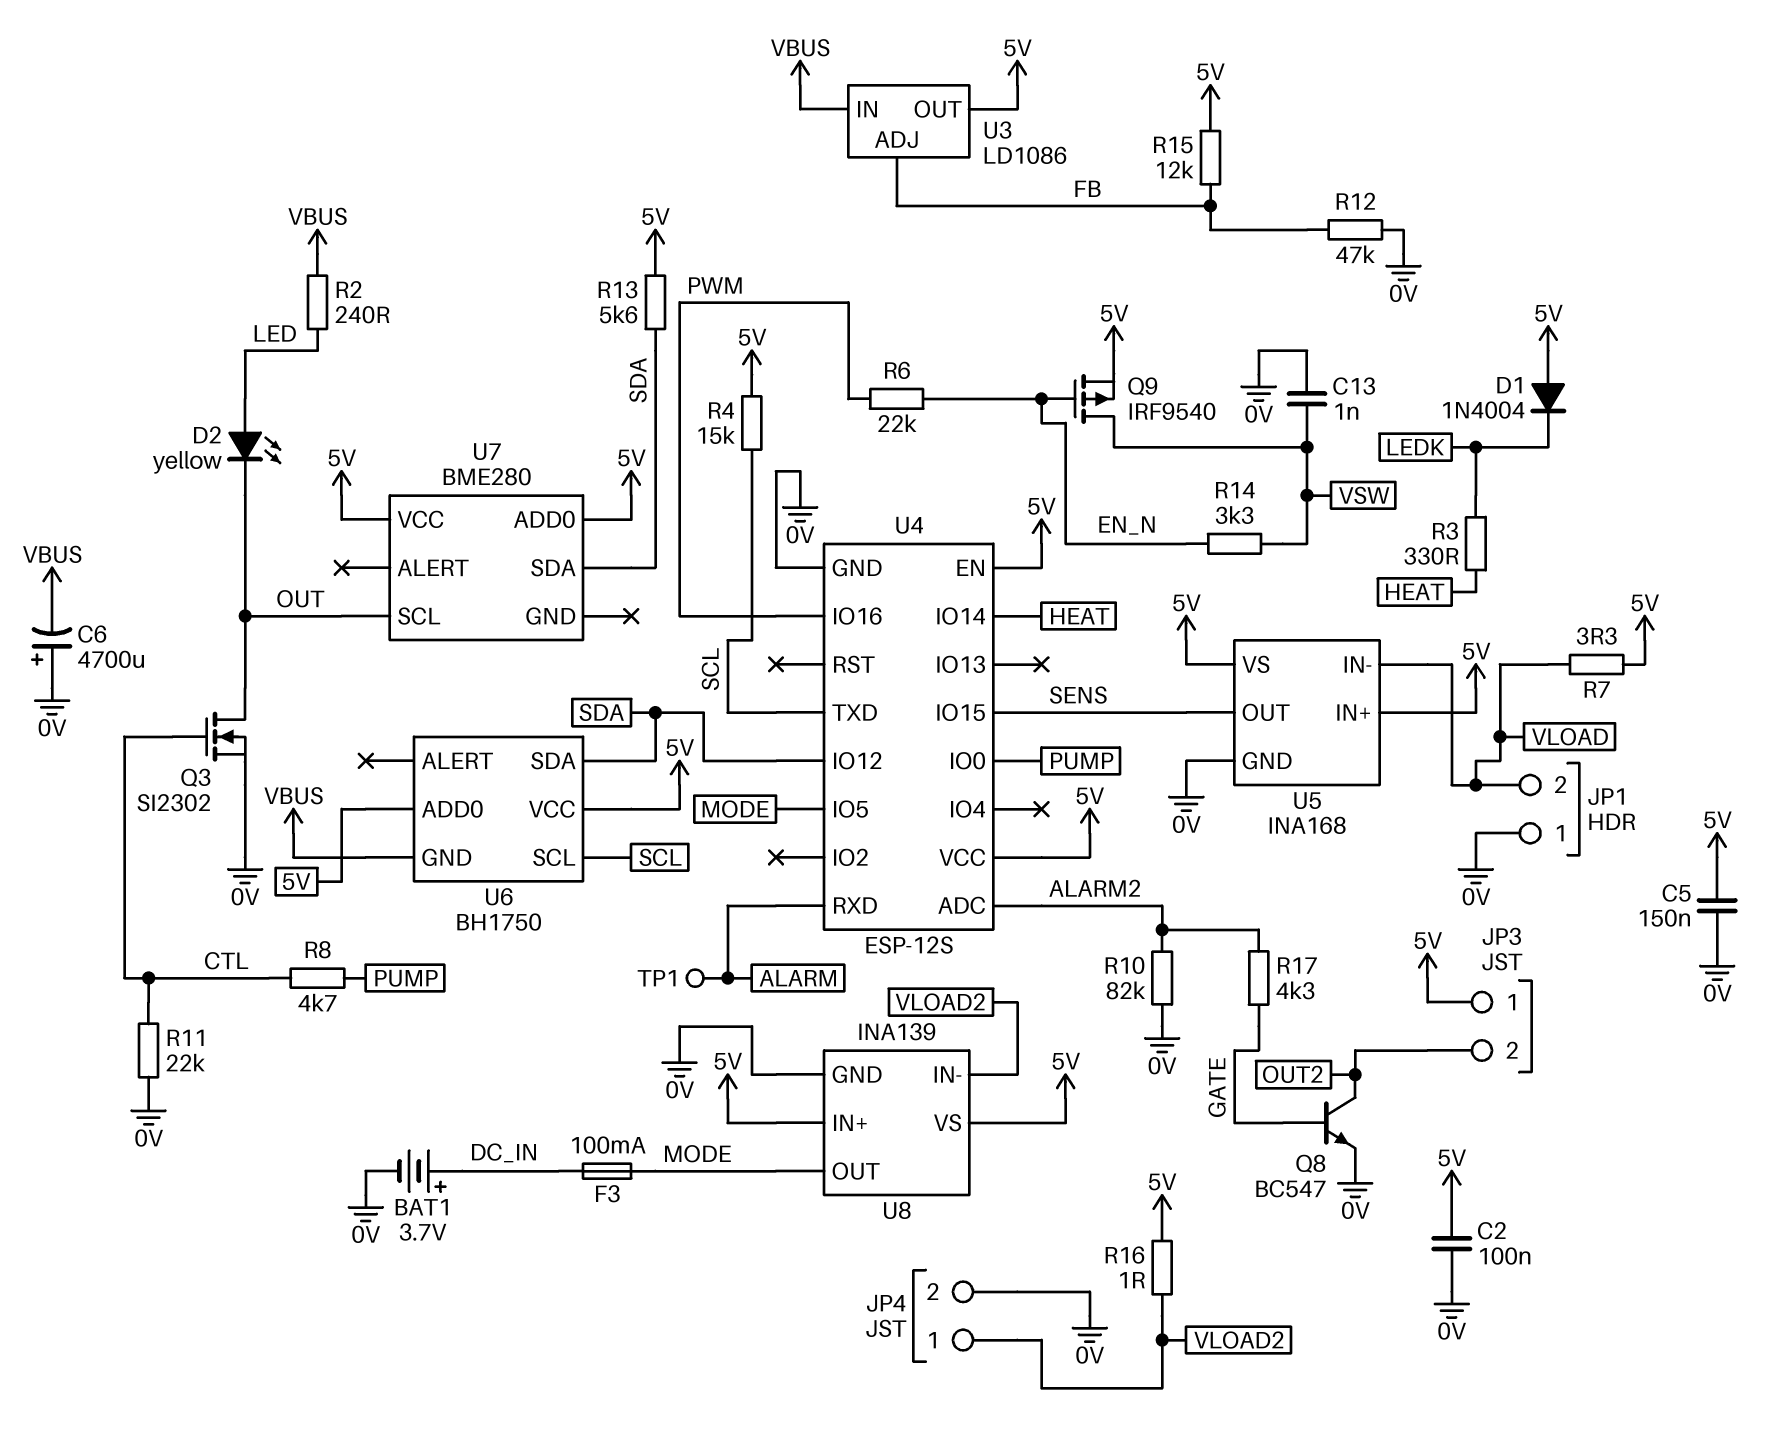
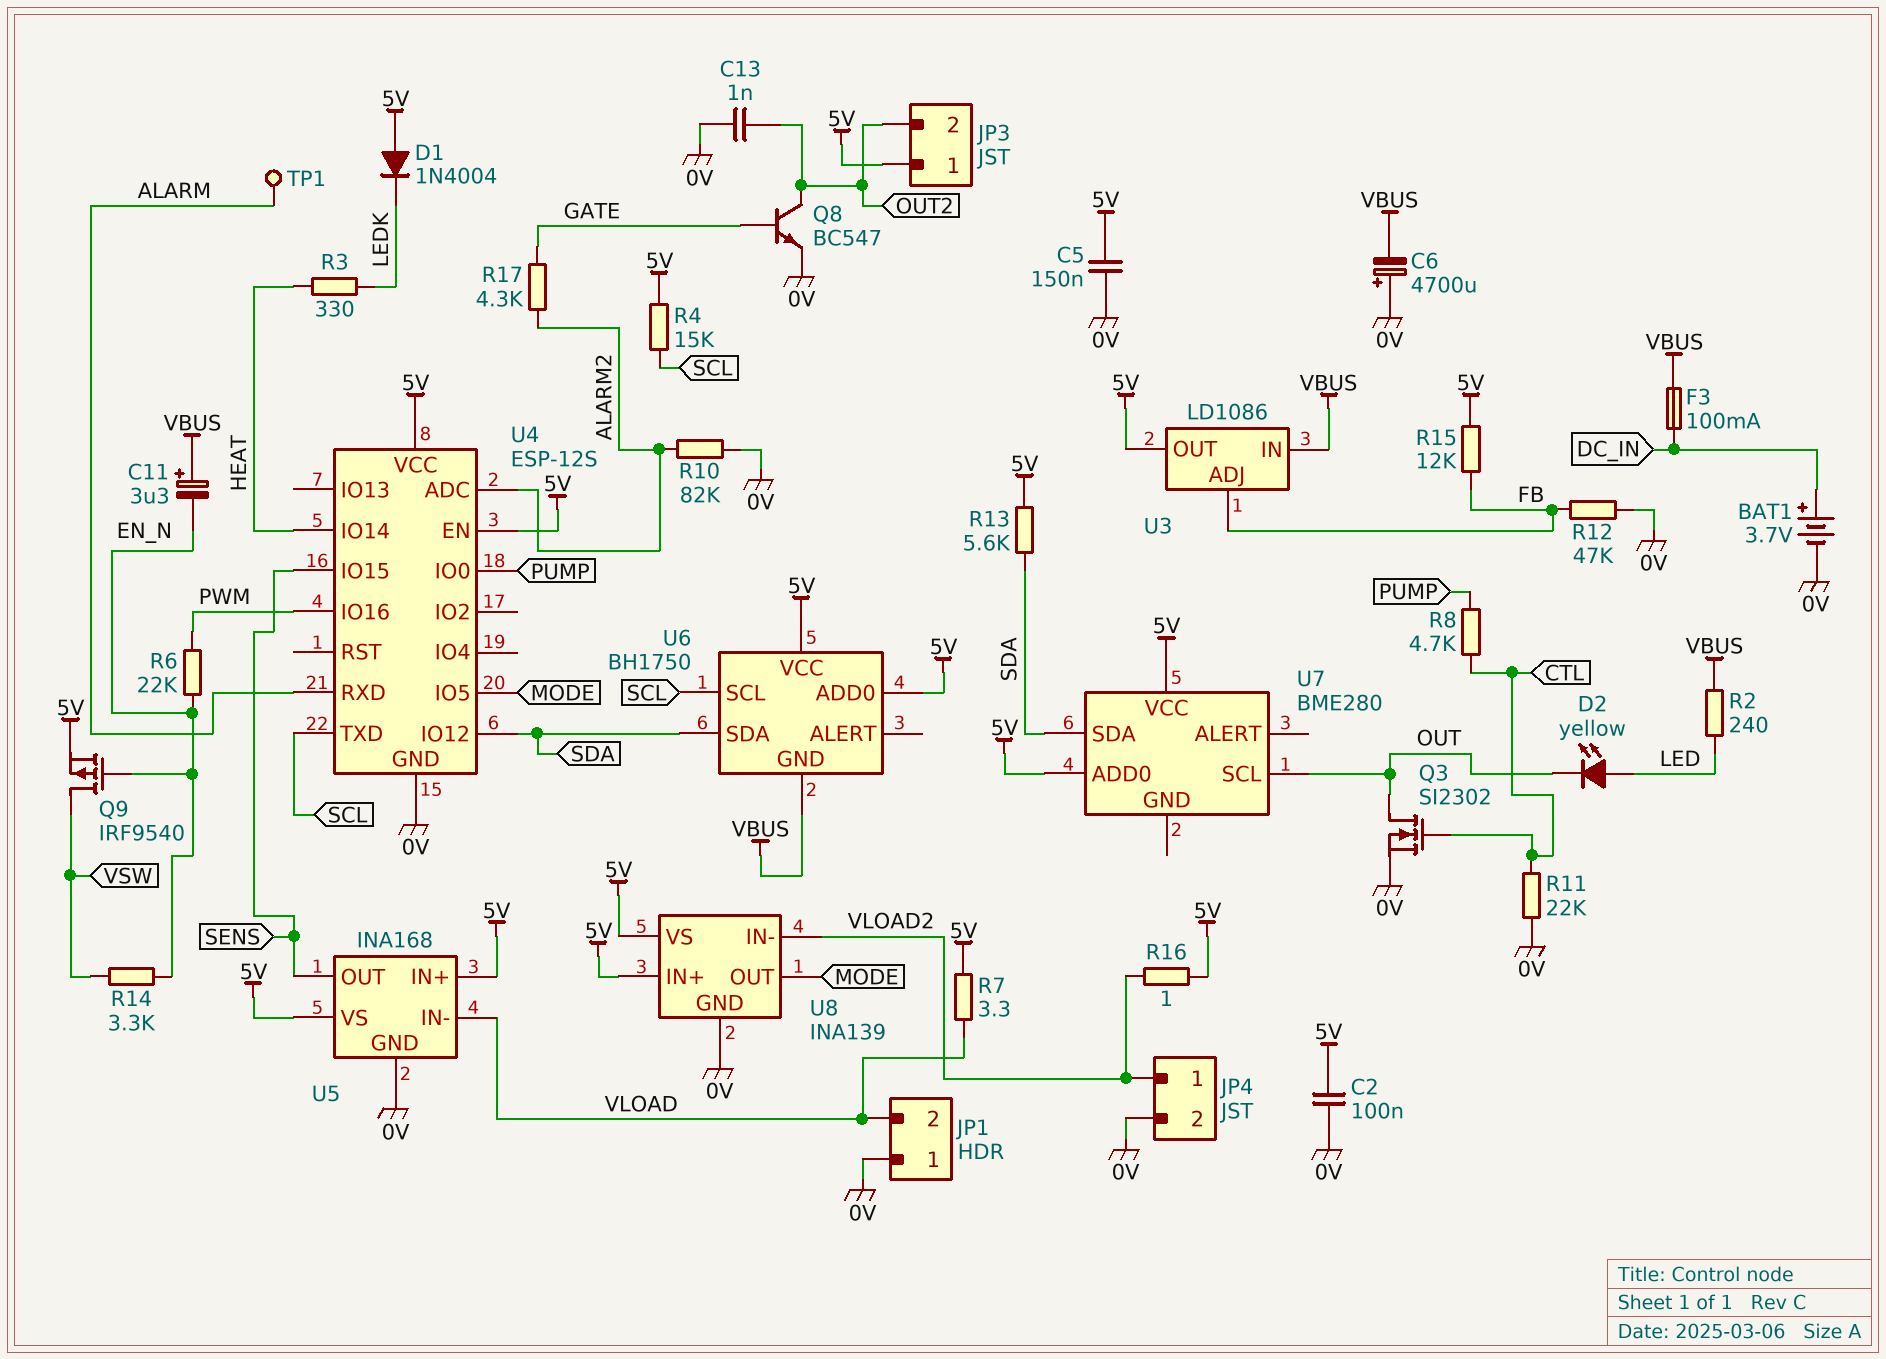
C11: none -> 3.3uF (plus VBUS, minus EN_N)
C13: 1nF (0V, VSW) -> 1nF (0V, OUT2)
F3: 100mA (DC_IN, MODE) -> 100mA (DC_IN, VBUS)

